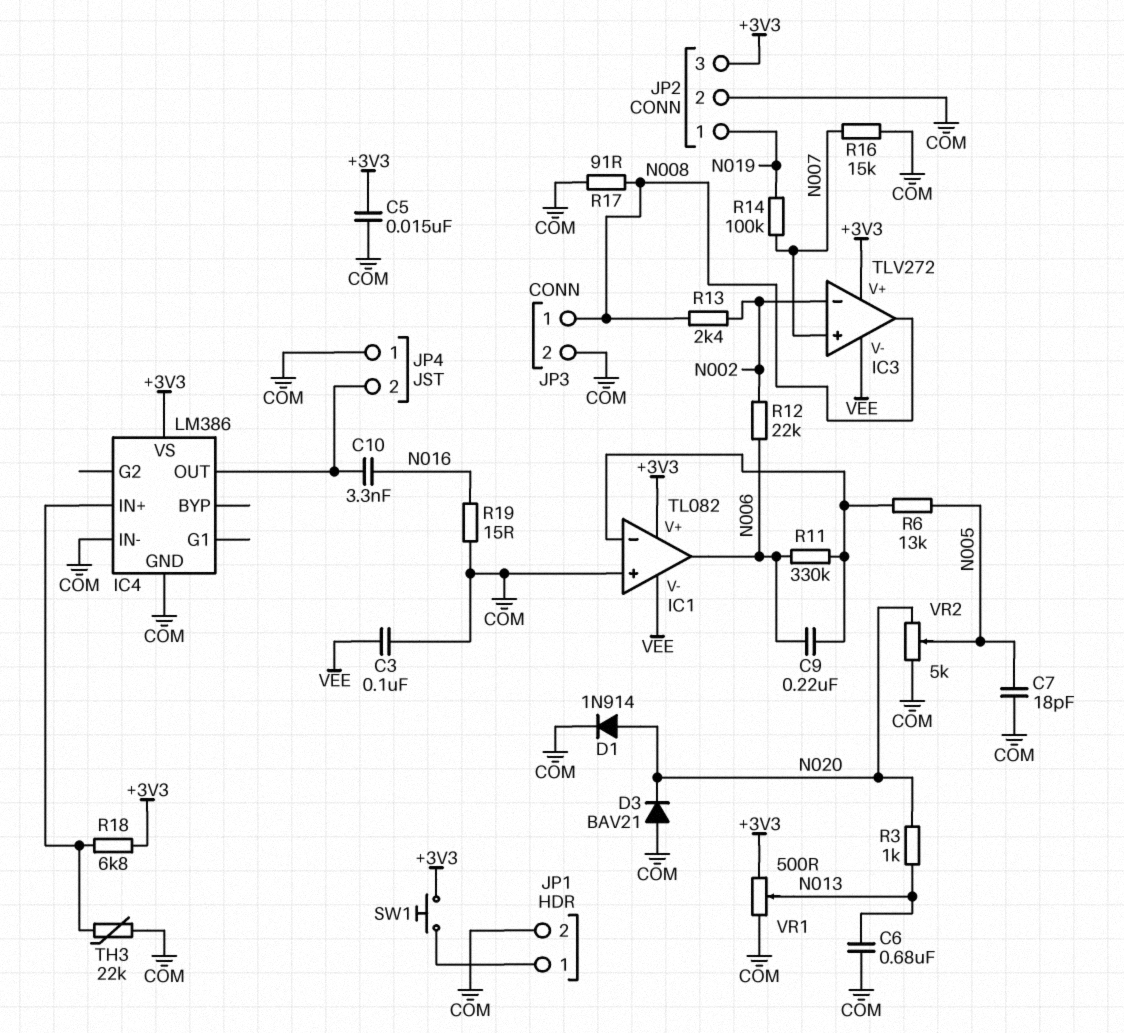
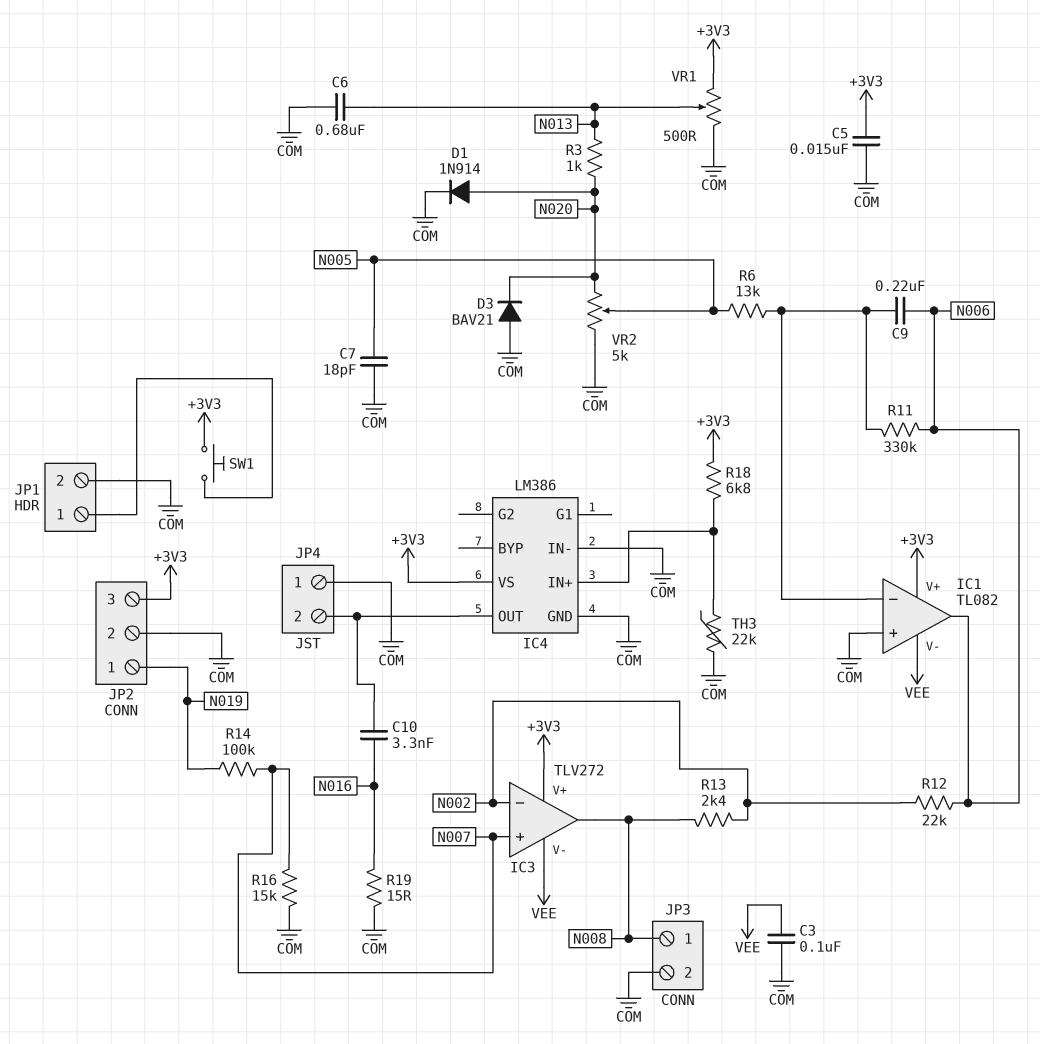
R17: 91 (COM, N008) -> none

